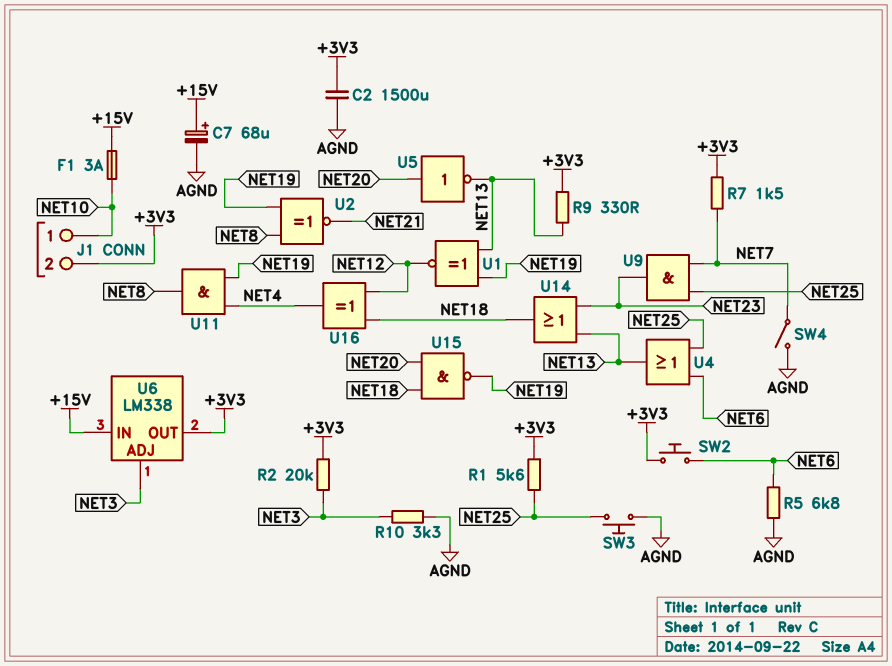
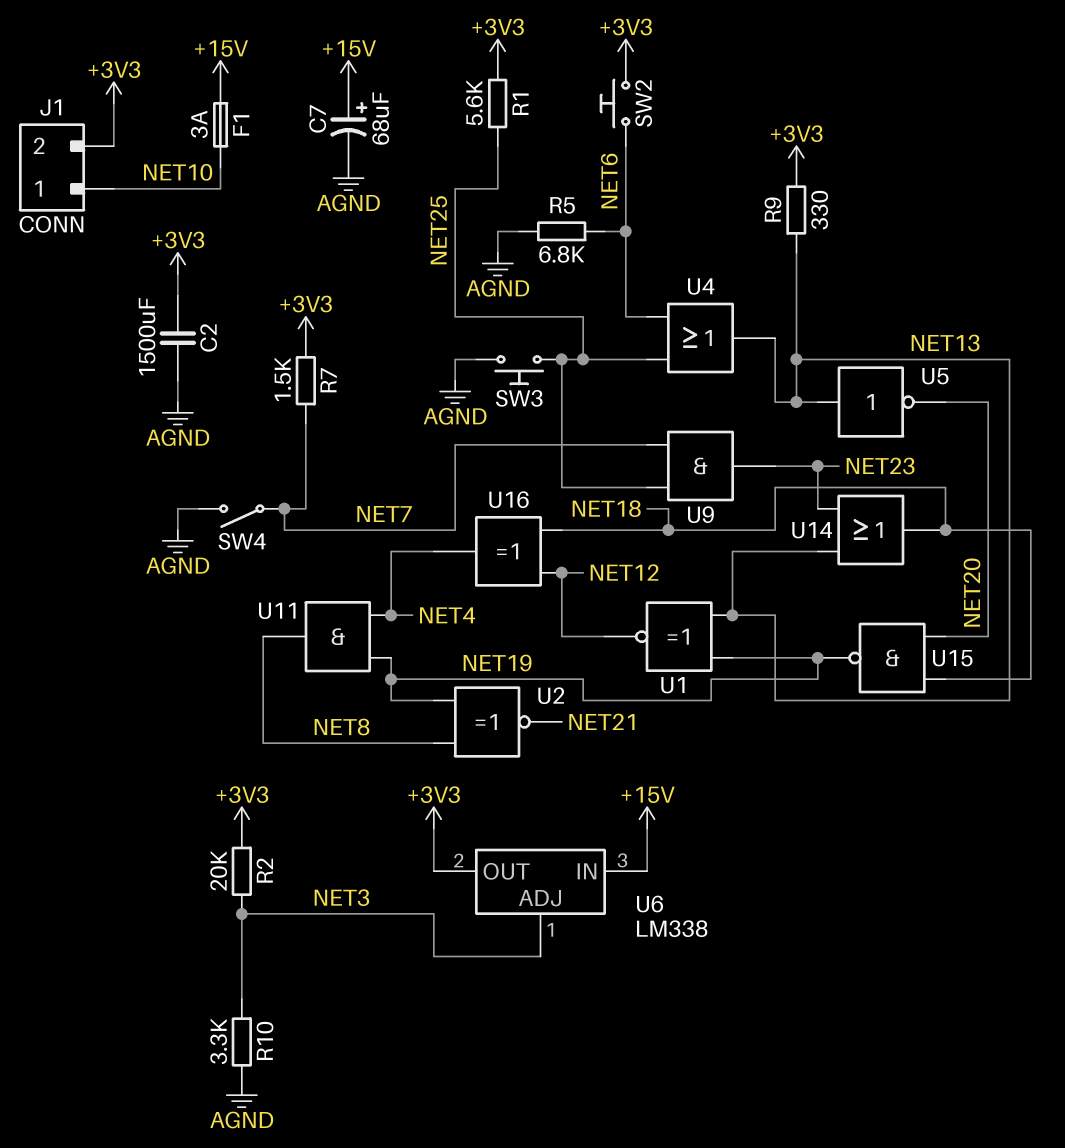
U5: NOT (in NET20, out NET13) -> NOT (in NET13, out NET20)

